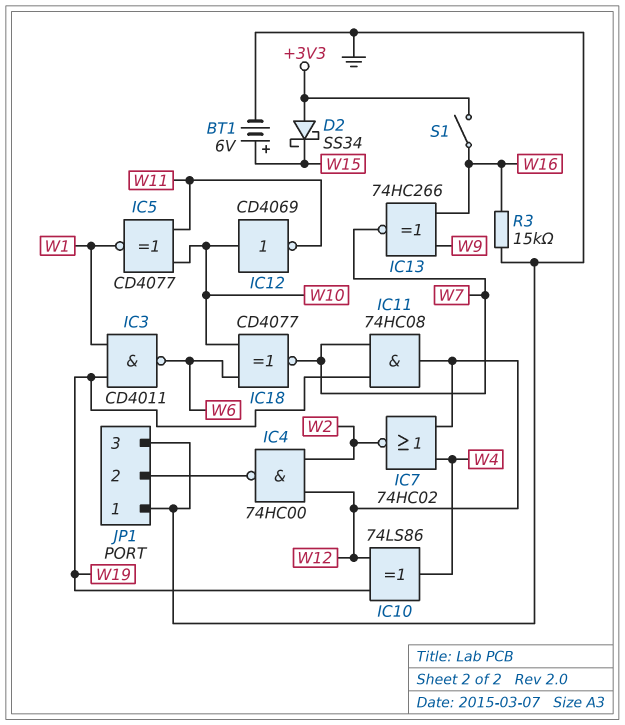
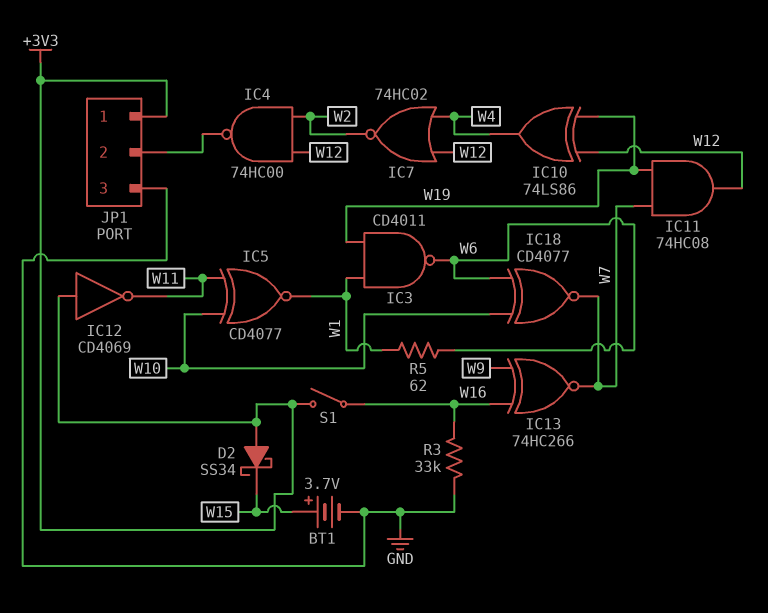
BT1: 6V (plus W15, minus GND) -> 3.7V (plus W15, minus GND)
IC12: NOT CD4069 (in W10, out W11) -> NOT CD4069 (in +3V3, out W11)
JP1 pin 1: GND -> +3V3
R3: 15k (GND, W16) -> 33k (GND, W16)
R5: none -> 62 (W1, W6)

